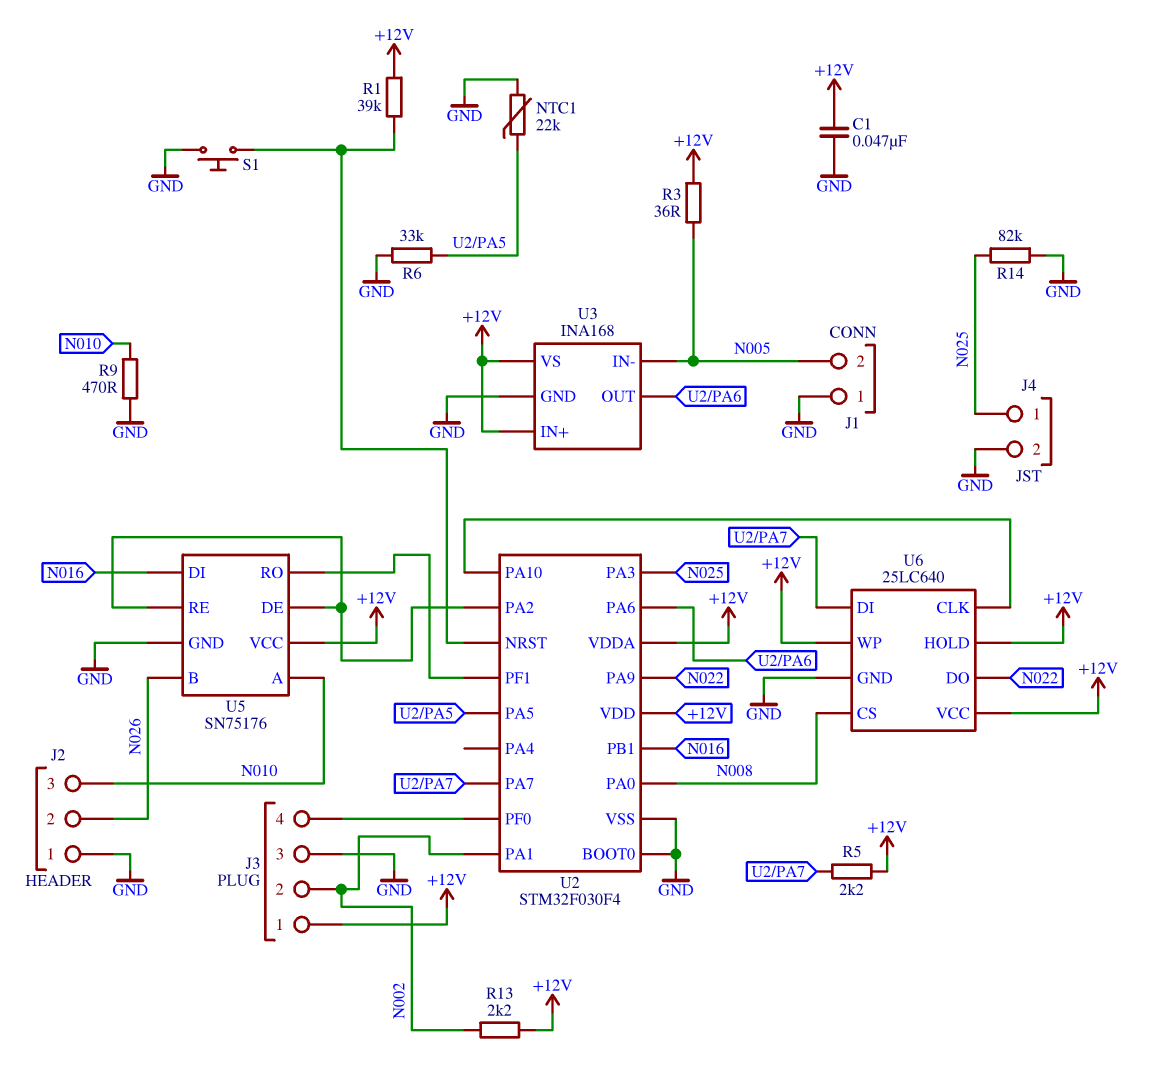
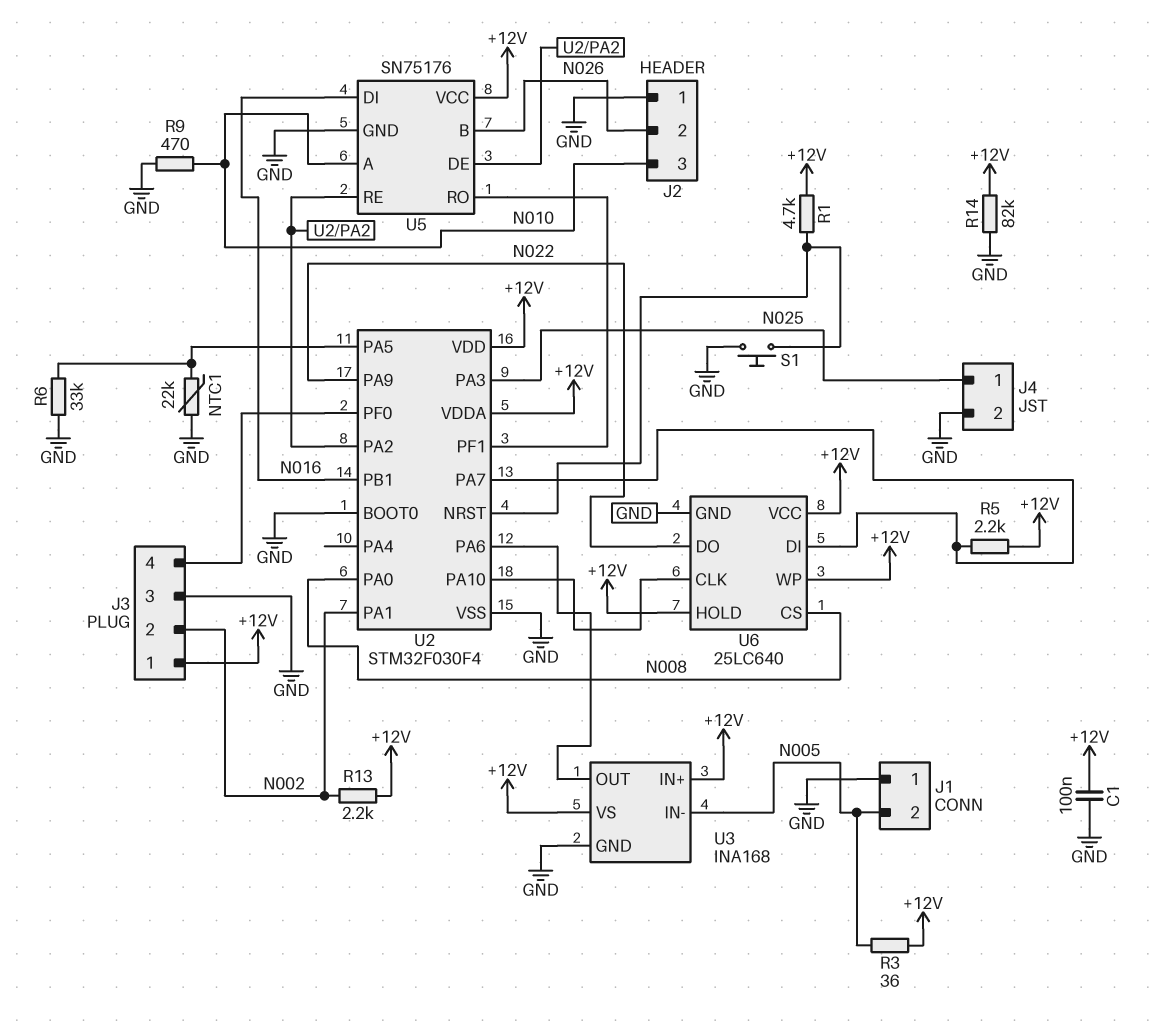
C1: 47nF (+12V, GND) -> 100nF (+12V, GND)
R1: 39k (+12V, U2/NRST) -> 4.7k (+12V, U2/NRST)
R14: 82k (GND, N025) -> 82k (+12V, GND)

